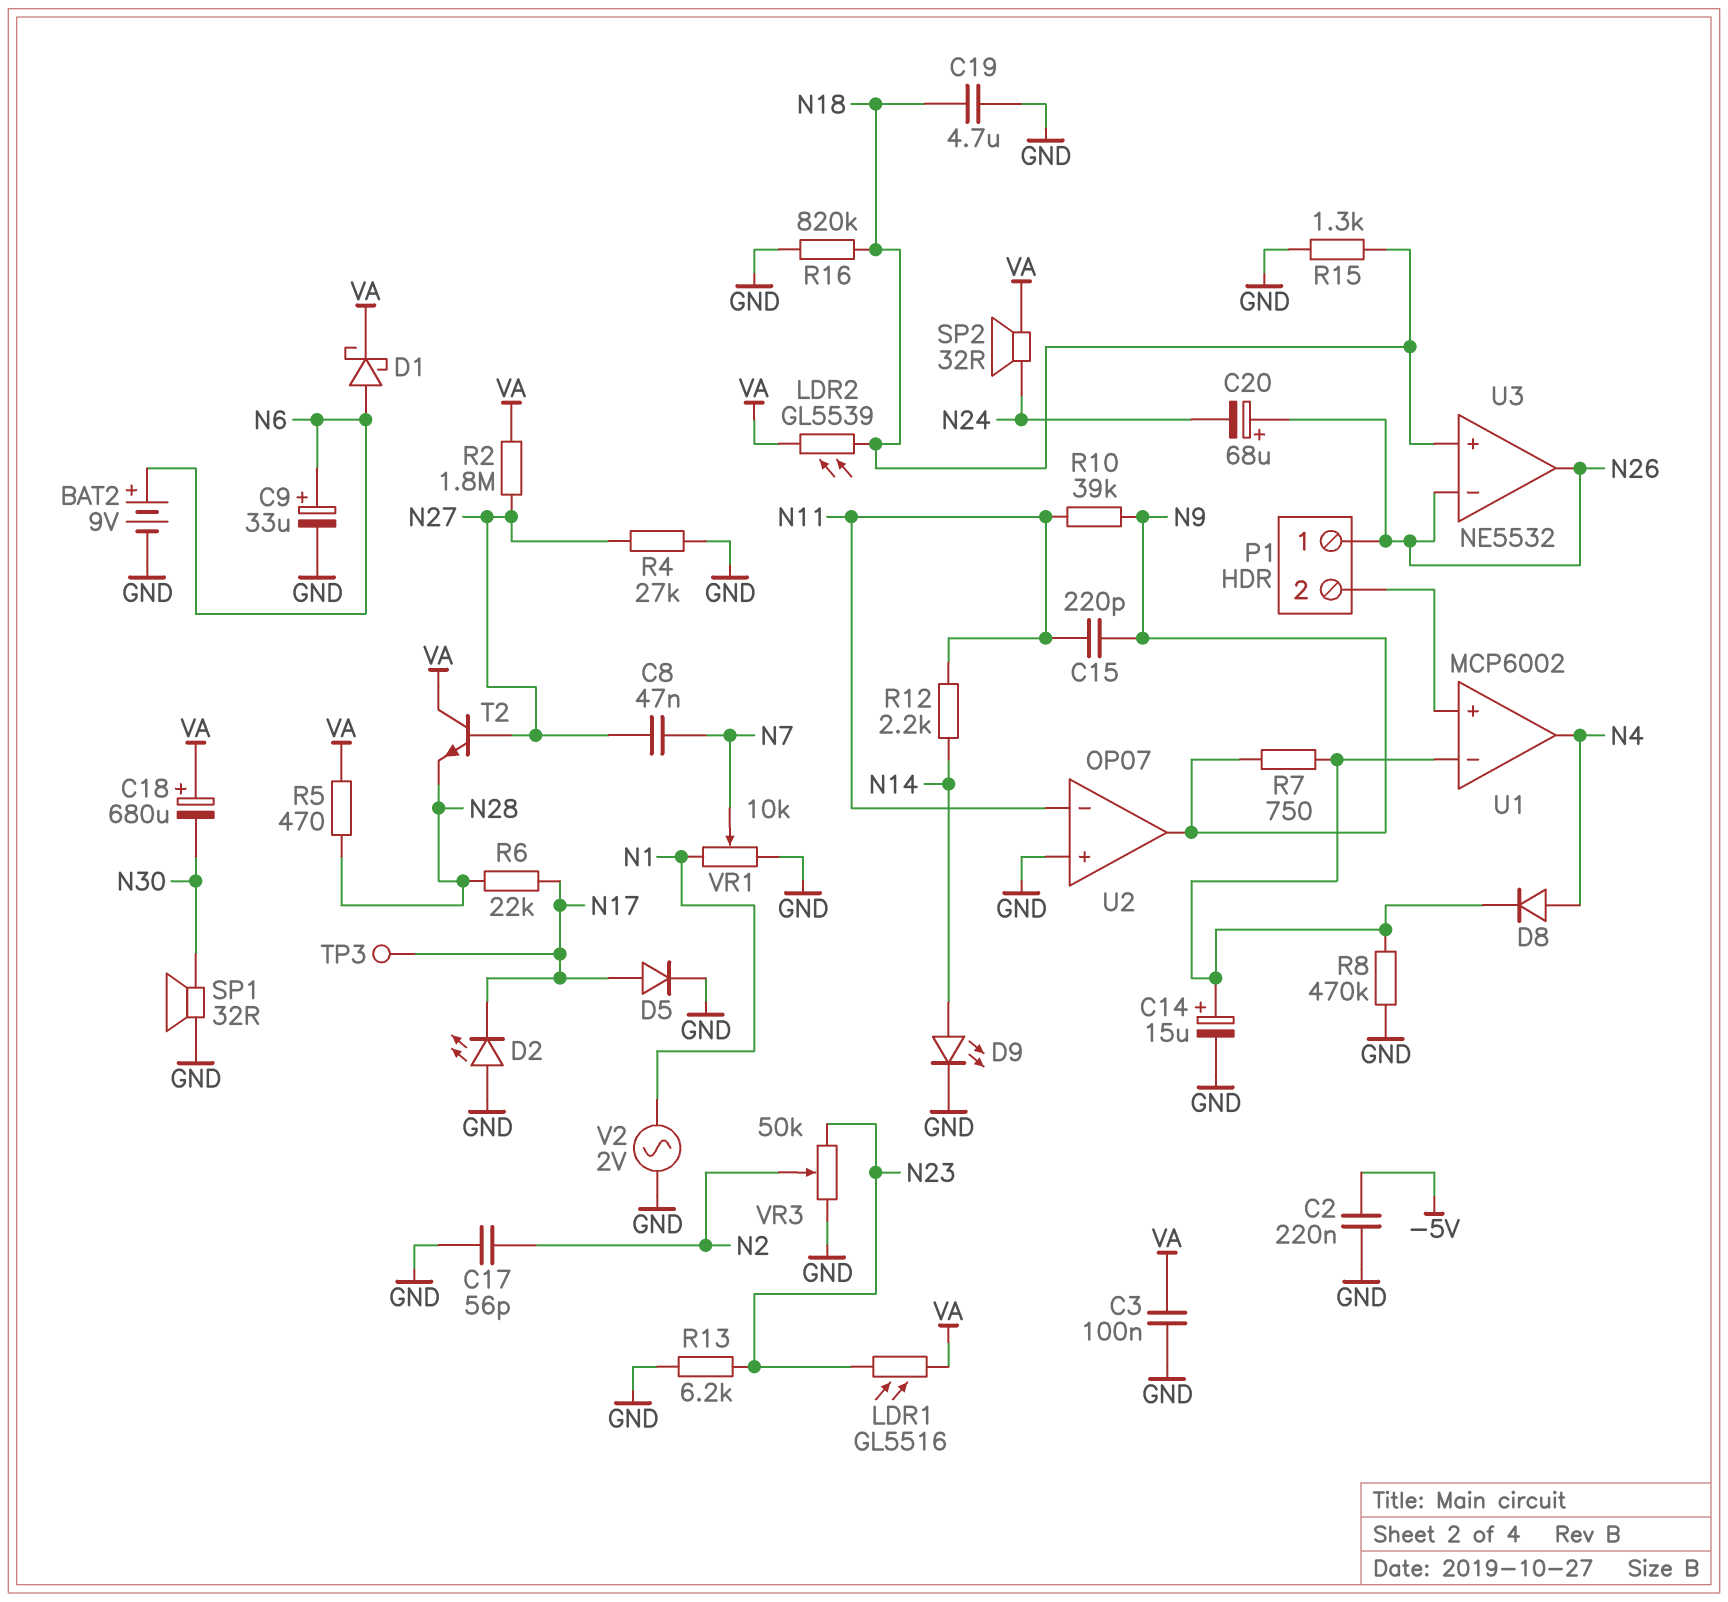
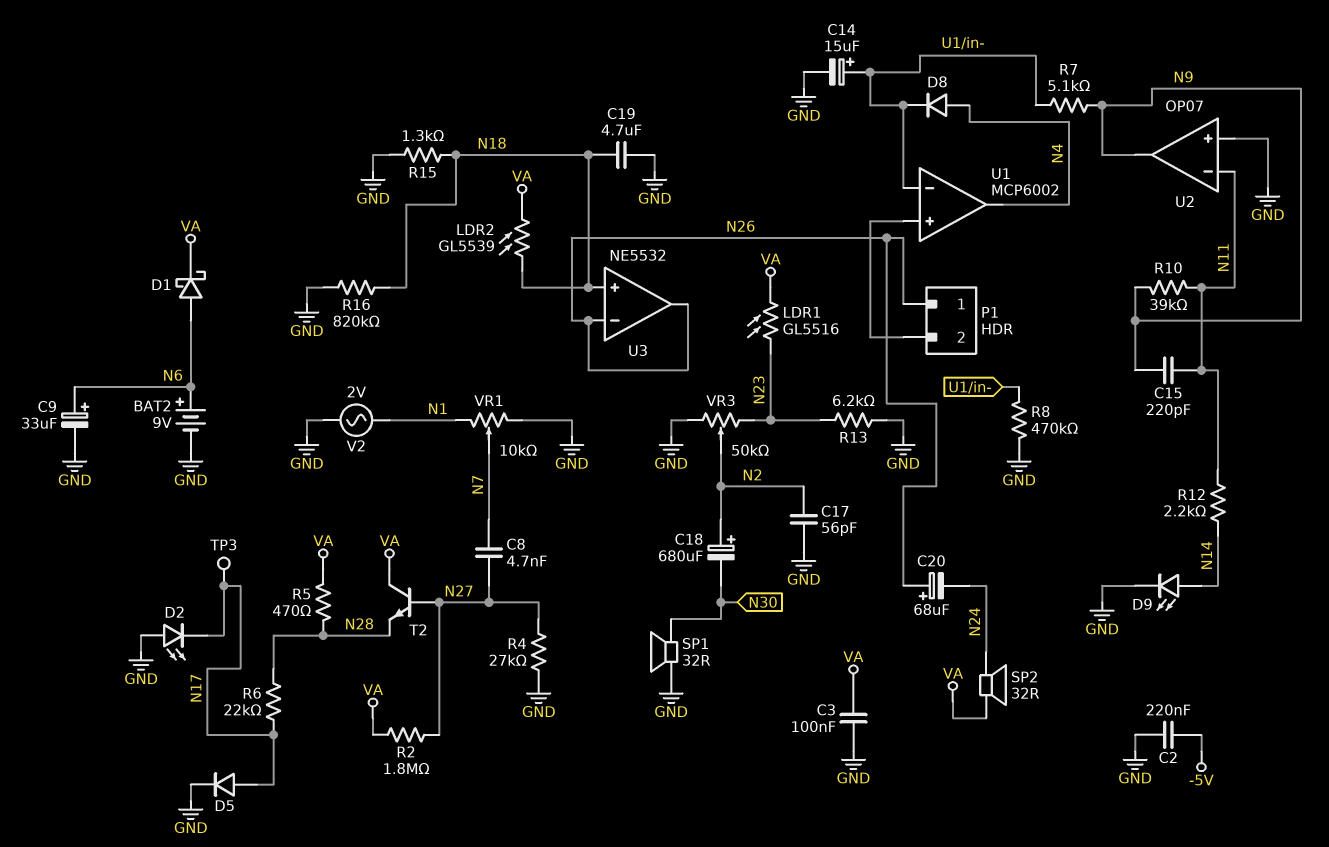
C8: 47nF (N7, N27) -> 4.7nF (N7, N27)
C18: 680uF (plus VA, minus N30) -> 680uF (plus N2, minus N30)
R7: 750 (N9, U1/in-) -> 5.1k (N9, U1/in-)

